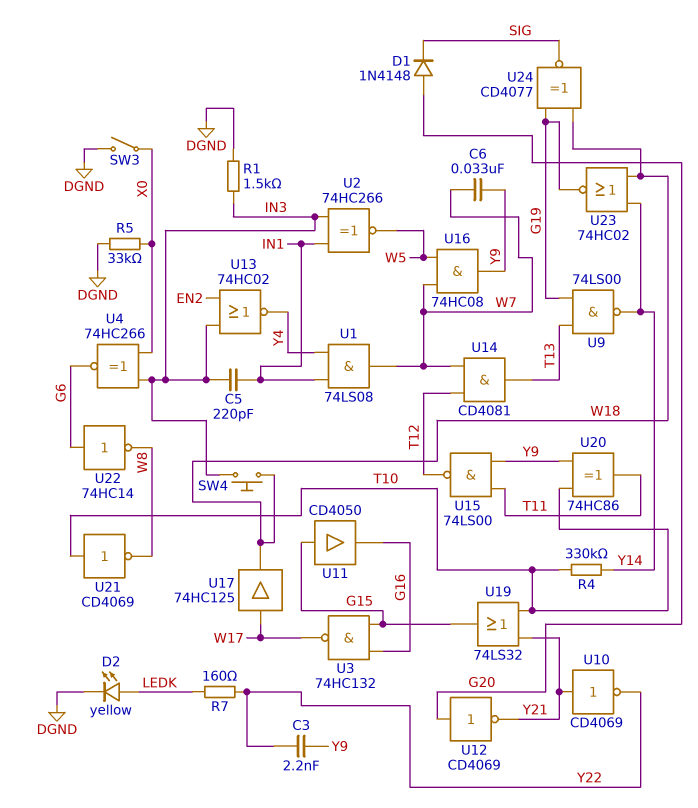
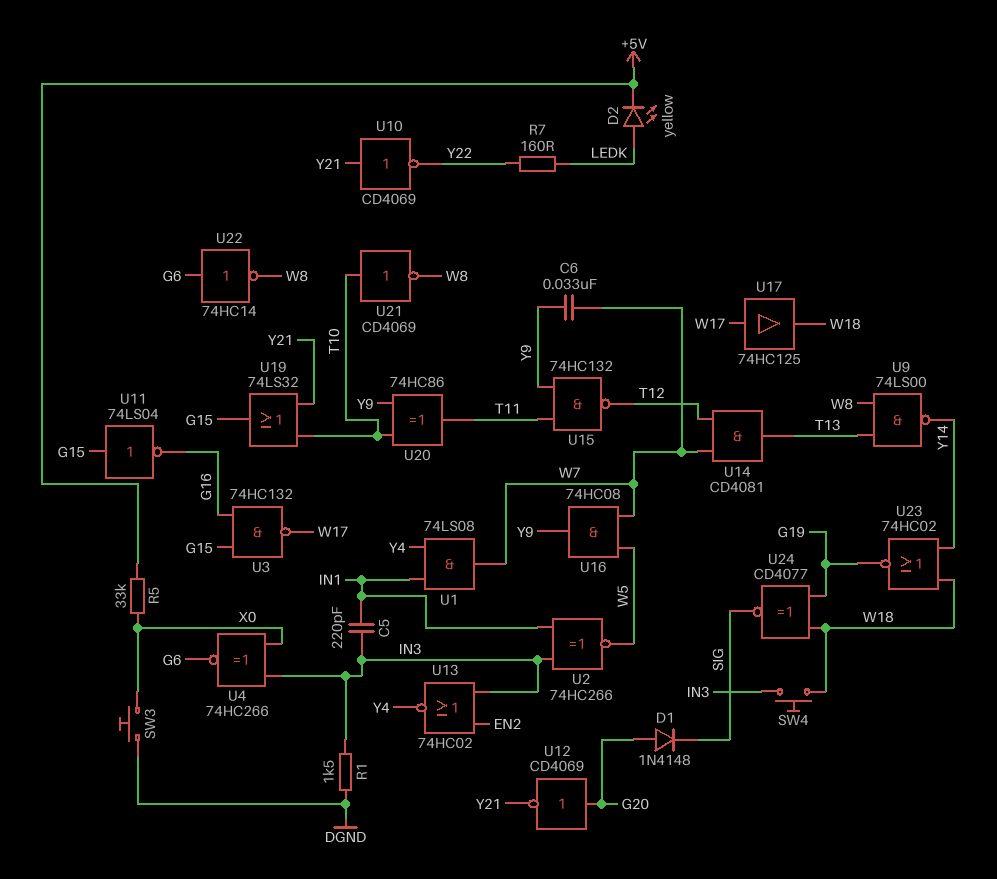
C3: 2.2nF (Y9, Y22) -> none
D2: LED yellow (A LEDK, K DGND) -> LED yellow (A LEDK, K +5V)
R4: 330k (T10, Y14) -> none
R5: 33k (DGND, X0) -> 33k (+5V, X0)
SW3: switch (DGND, X0) -> button (DGND, X0)
U9: NAND 74LS00 (in G19, in T13, out Y14) -> NAND 74LS00 (in T13, in W8, out Y14)
U11: buffer CD4050 (in G15, out G16) -> NOT 74LS04 (in G15, out G16)
U15: NAND 74LS00 (in T11, in Y9, out T12) -> NAND 74HC132 (in T11, in Y9, out T12)

